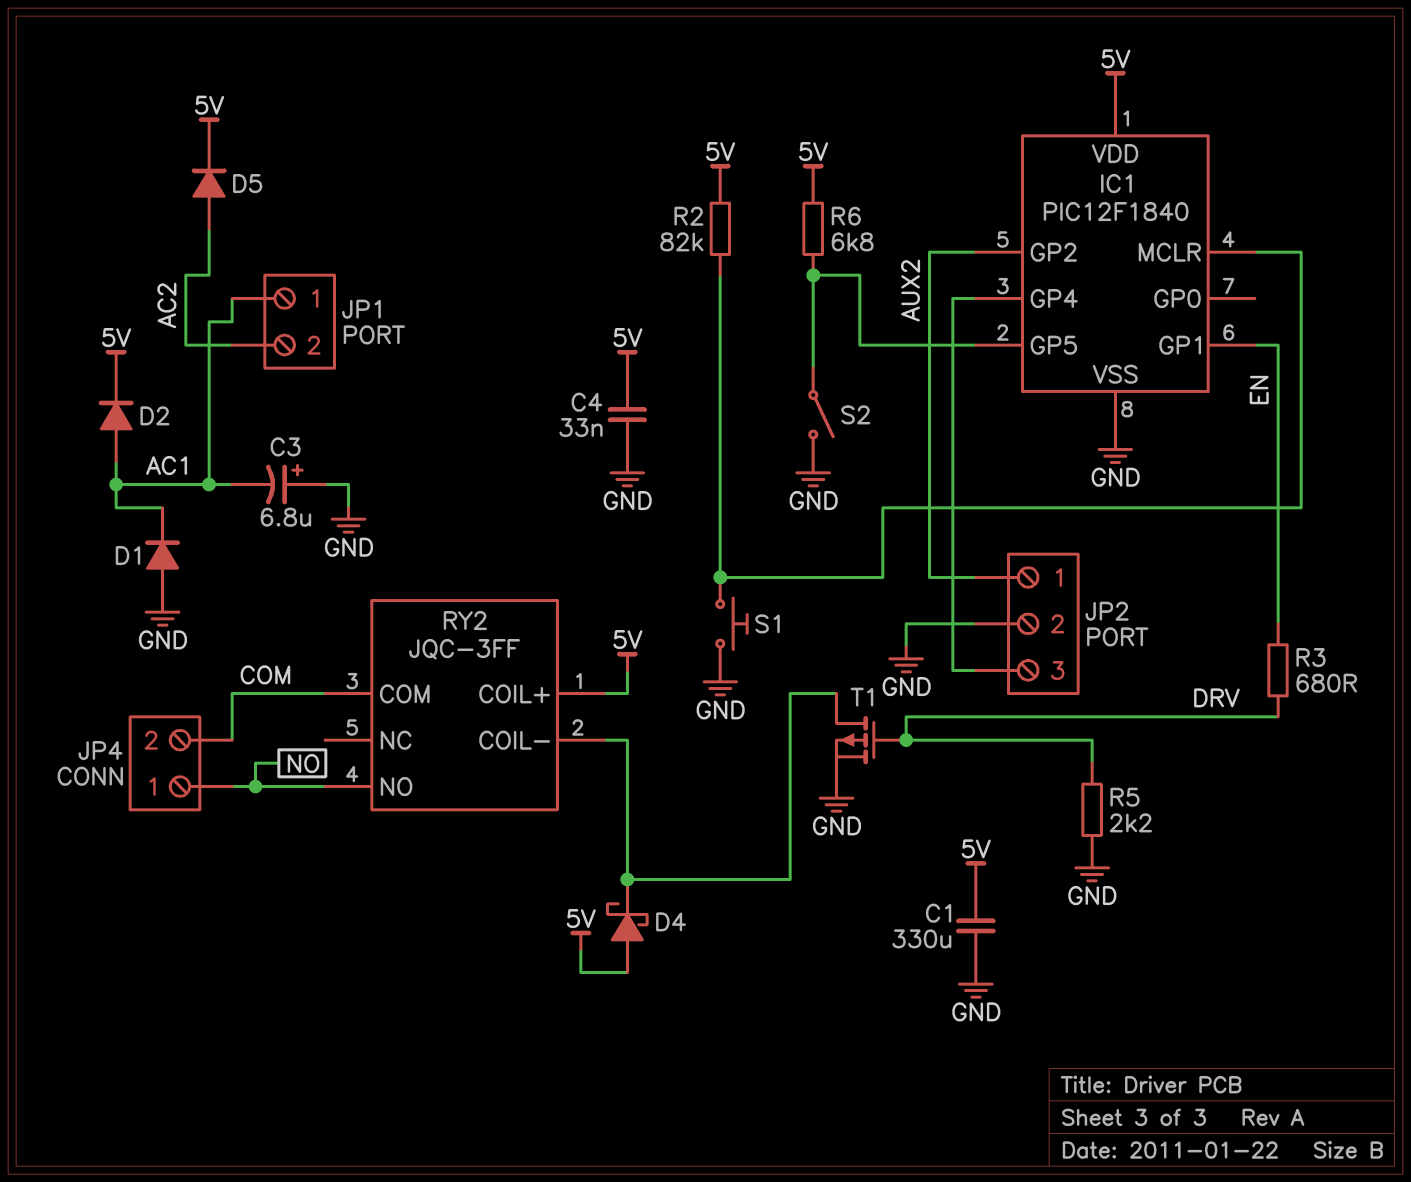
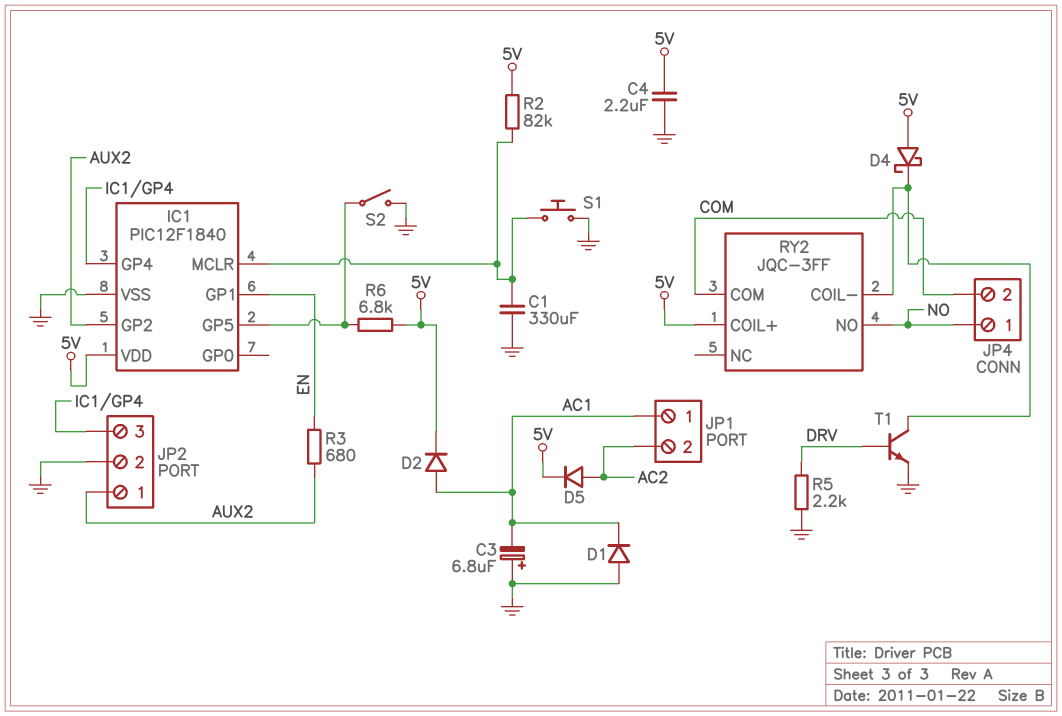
C1: 330uF (5V, GND) -> 330uF (GND, IC1/MCLR)
C4: 33nF (5V, GND) -> 2.2uF (5V, GND)
R3: 680 (DRV, EN) -> 680 (AUX2, EN)
T1: PMOS (G DRV, D RY2/COIL-, S GND) -> NPN (B DRV, C RY2/COIL-, E GND)

